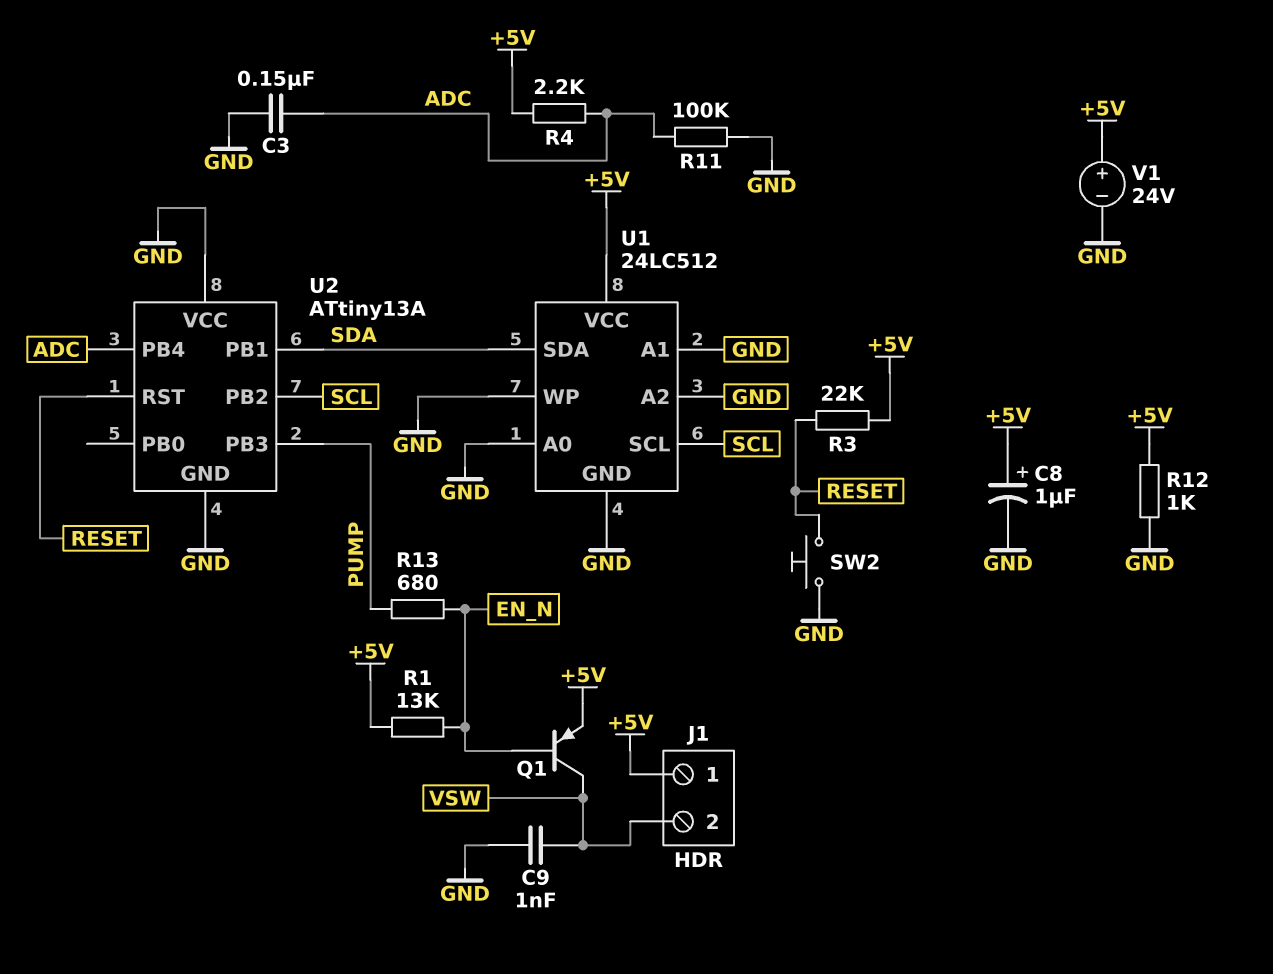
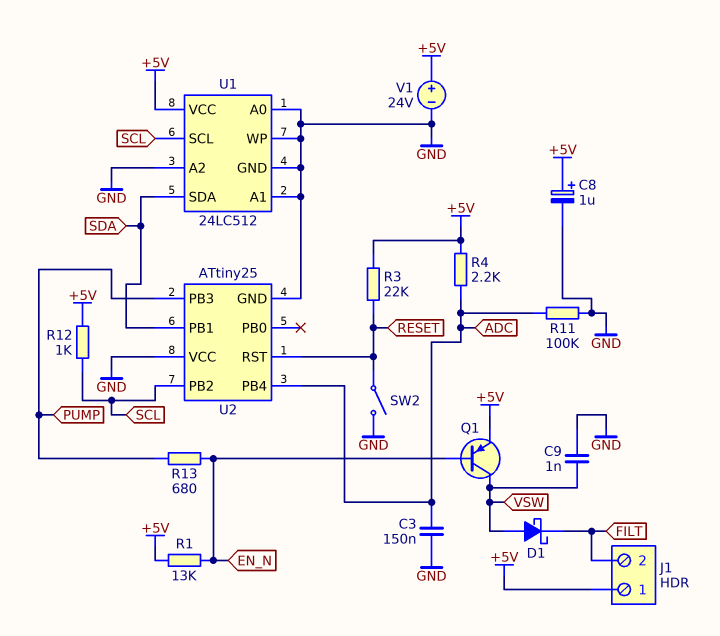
D1: none -> schottky (A VSW, K FILT)
J1 pin 2: VSW -> FILT
R12: 1k (+5V, GND) -> 1k (+5V, SCL)
SW2: button (GND, RESET) -> switch (GND, RESET)
U2: ATtiny13A -> ATtiny25

